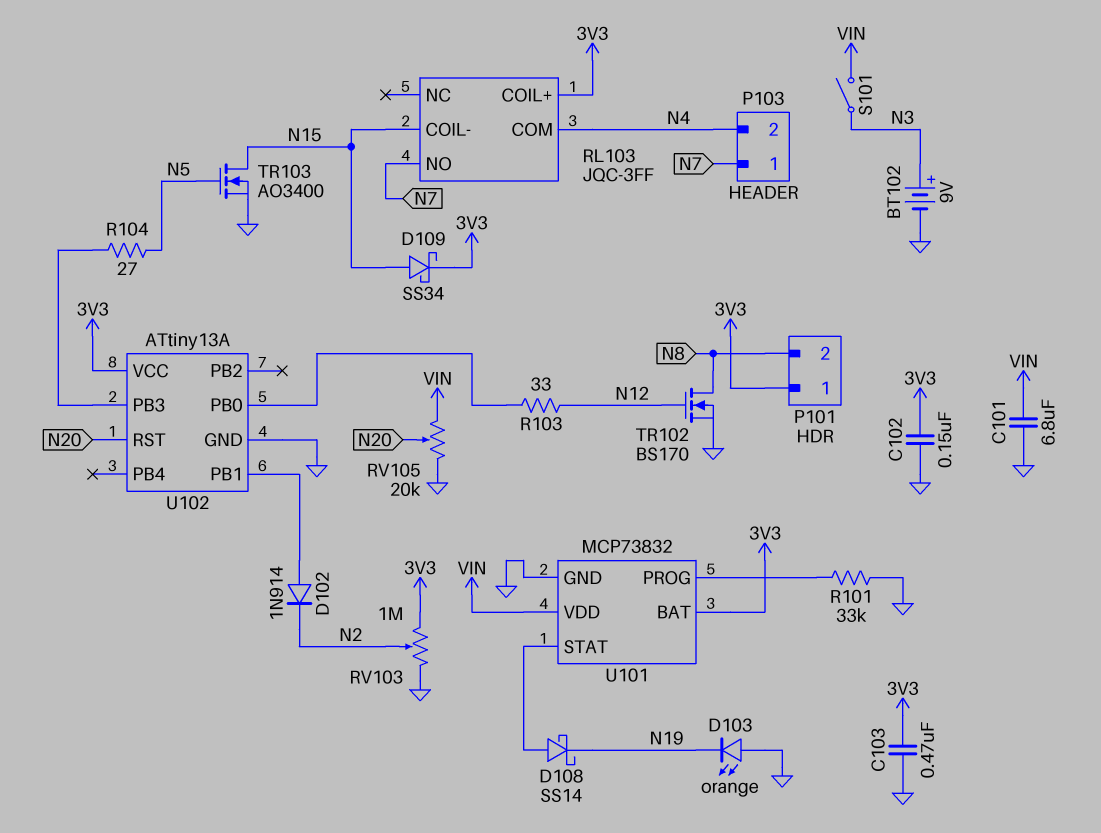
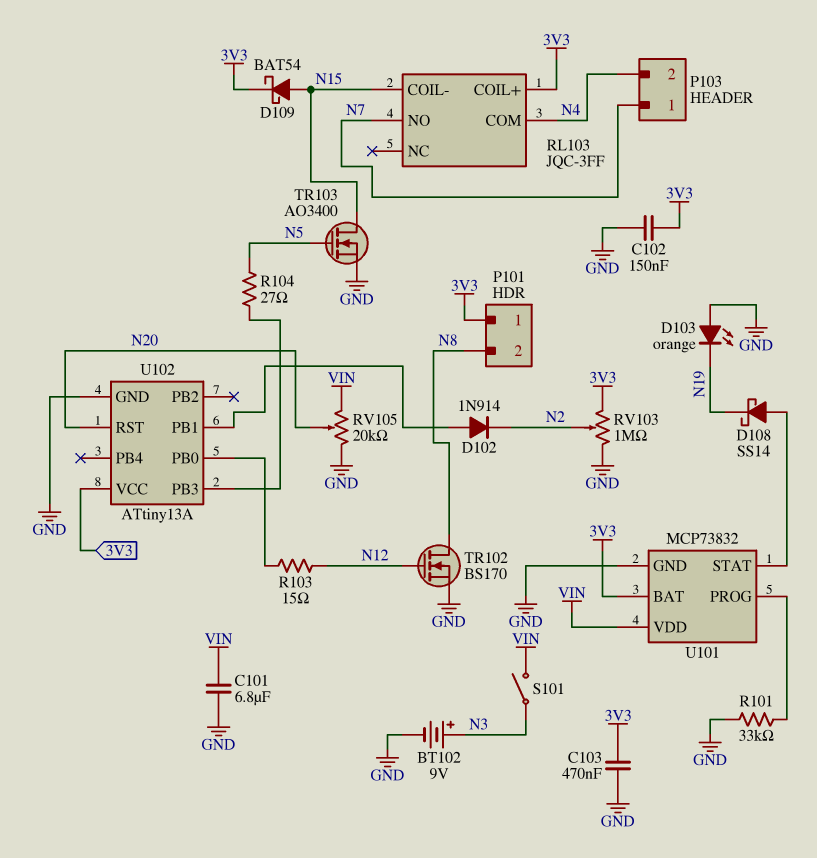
D109: schottky SS34 (A N15, K 3V3) -> schottky BAT54 (A N15, K 3V3)
R103: 33 (N12, U102/PB0) -> 15 (N12, U102/PB0)

